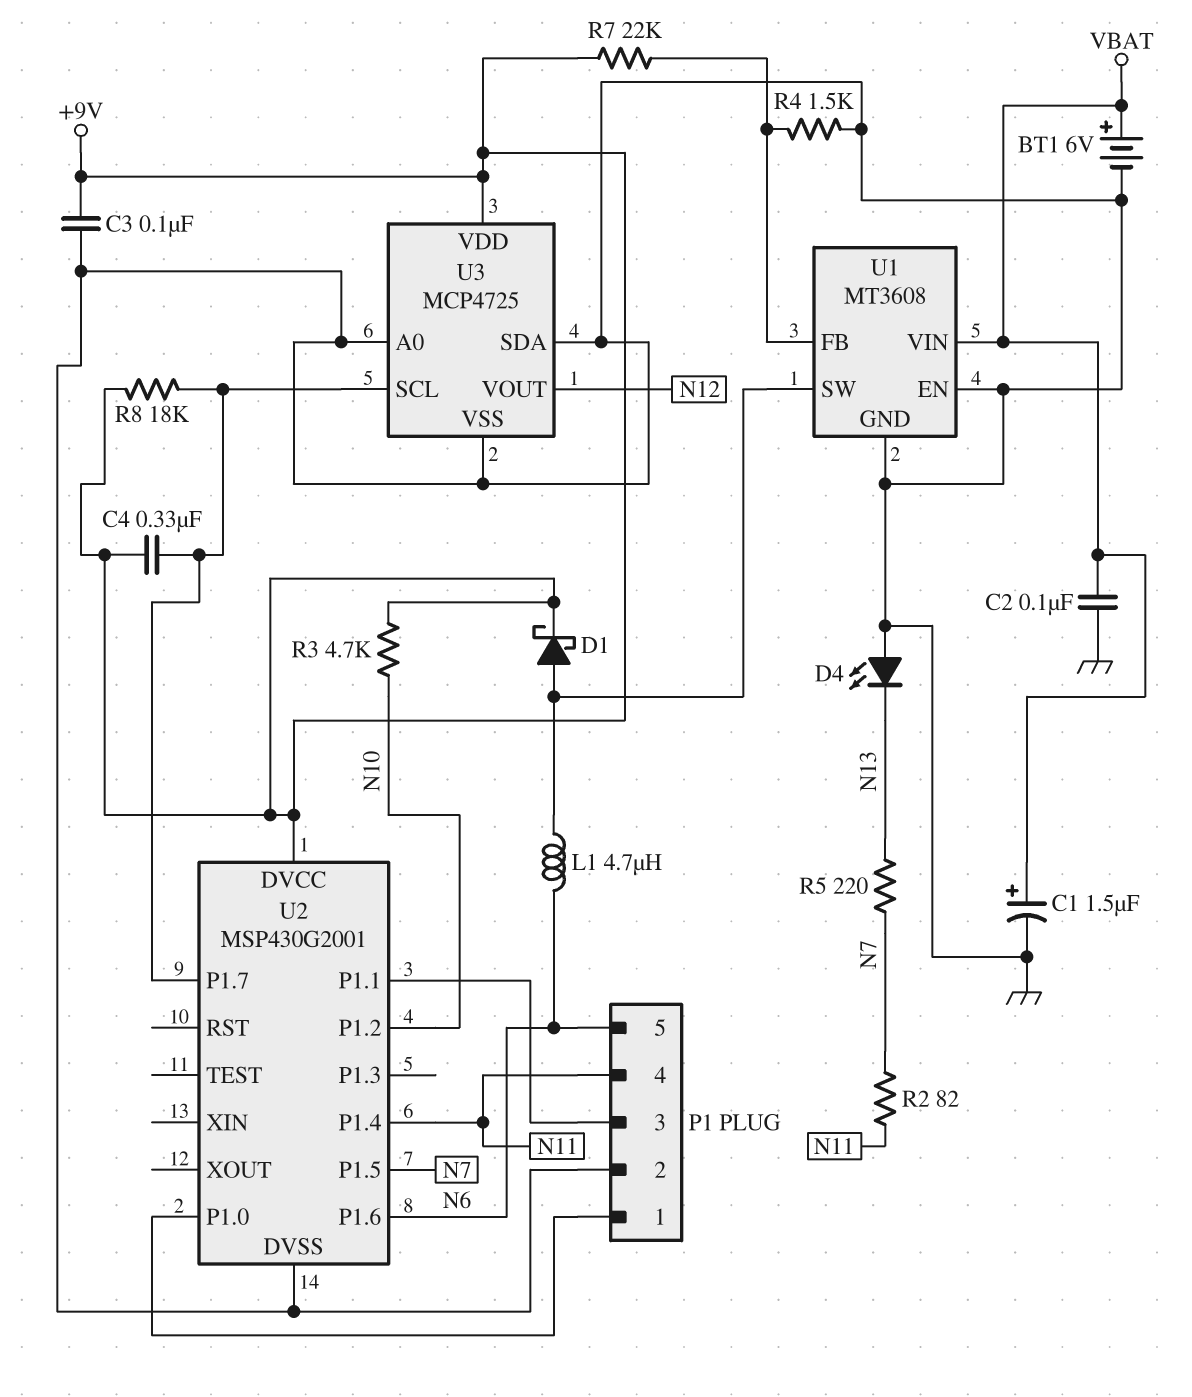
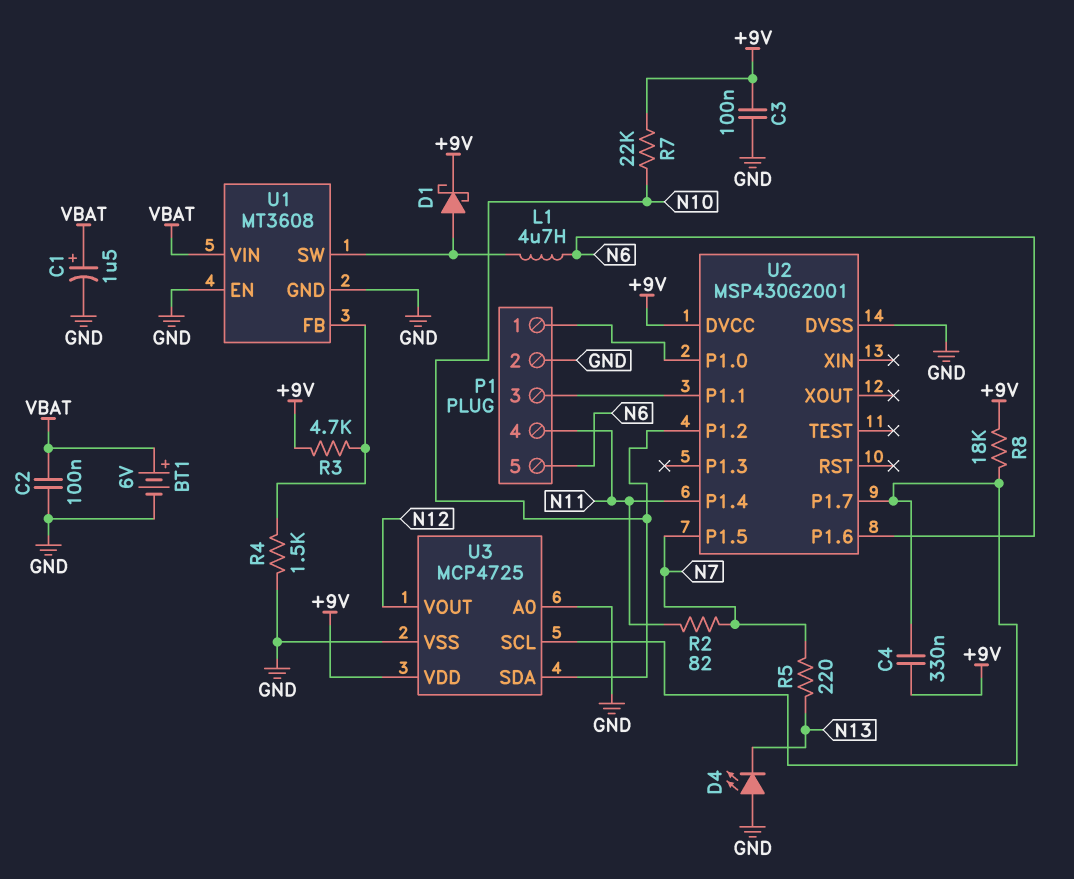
R3: 4.7k (+9V, N10) -> 4.7k (+9V, U1/FB)
R7: 22k (+9V, U1/FB) -> 22k (+9V, N10)
U3 pin SDA: GND -> N10

